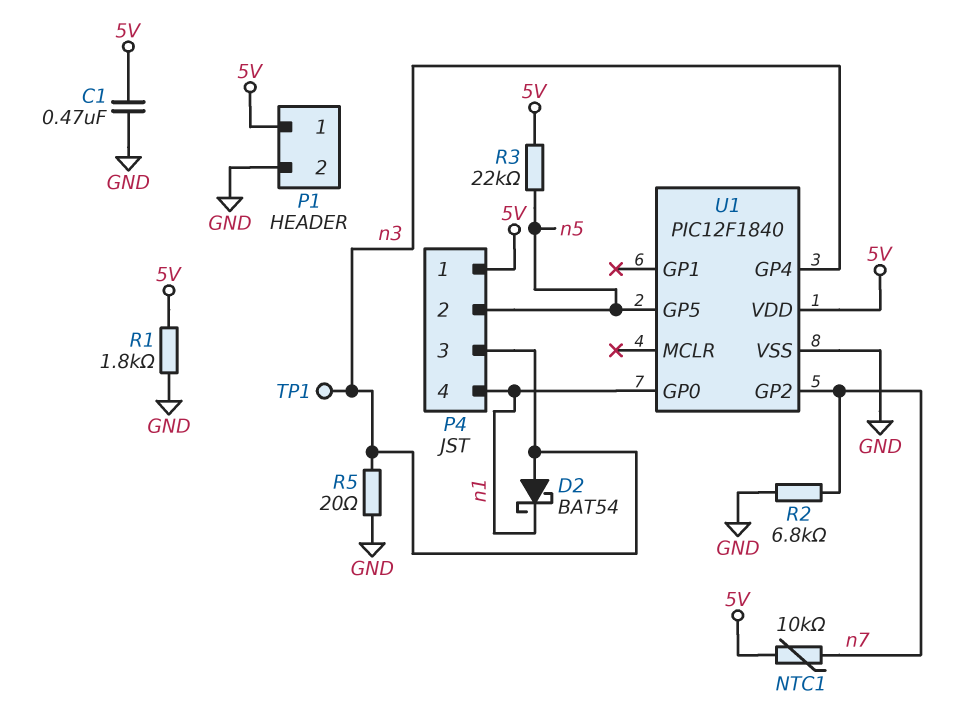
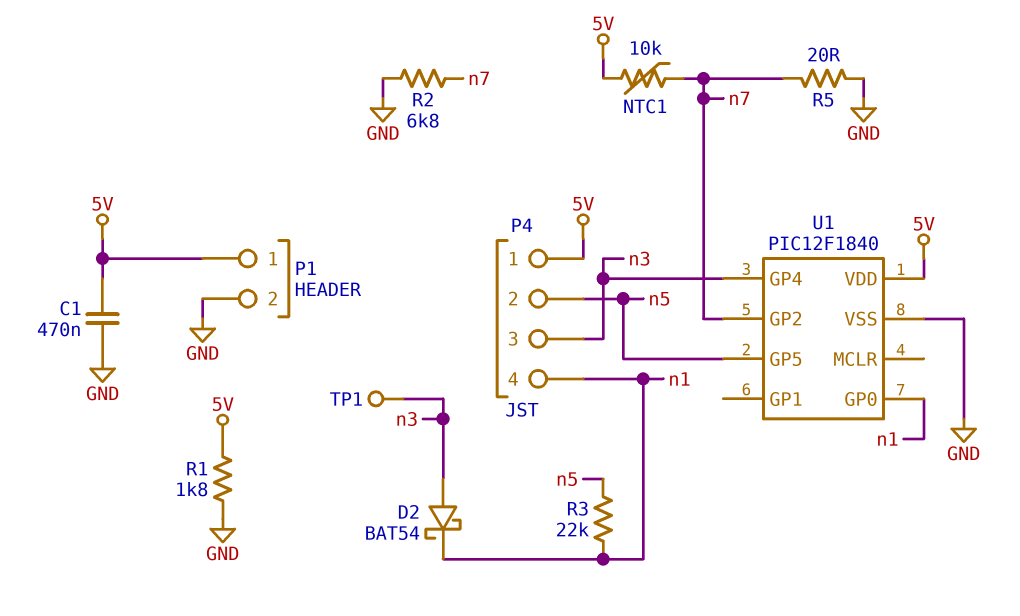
R3: 22k (5V, n5) -> 22k (n1, n5)
R5: 20 (GND, n3) -> 20 (GND, n7)

